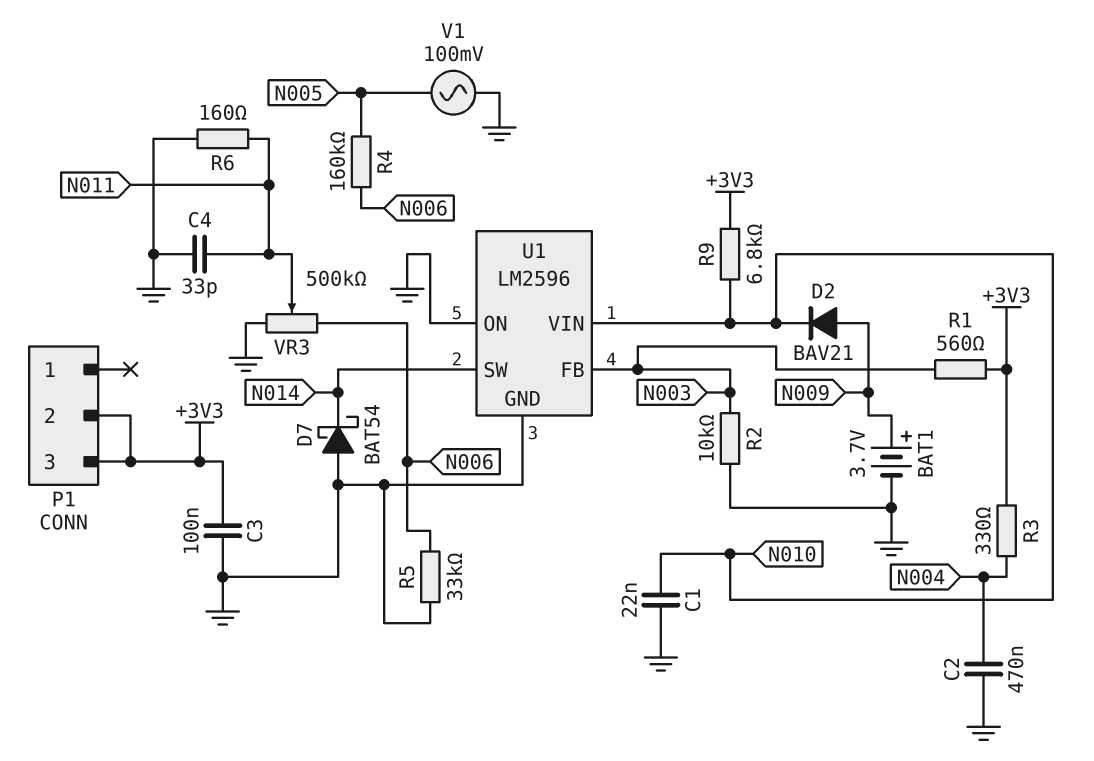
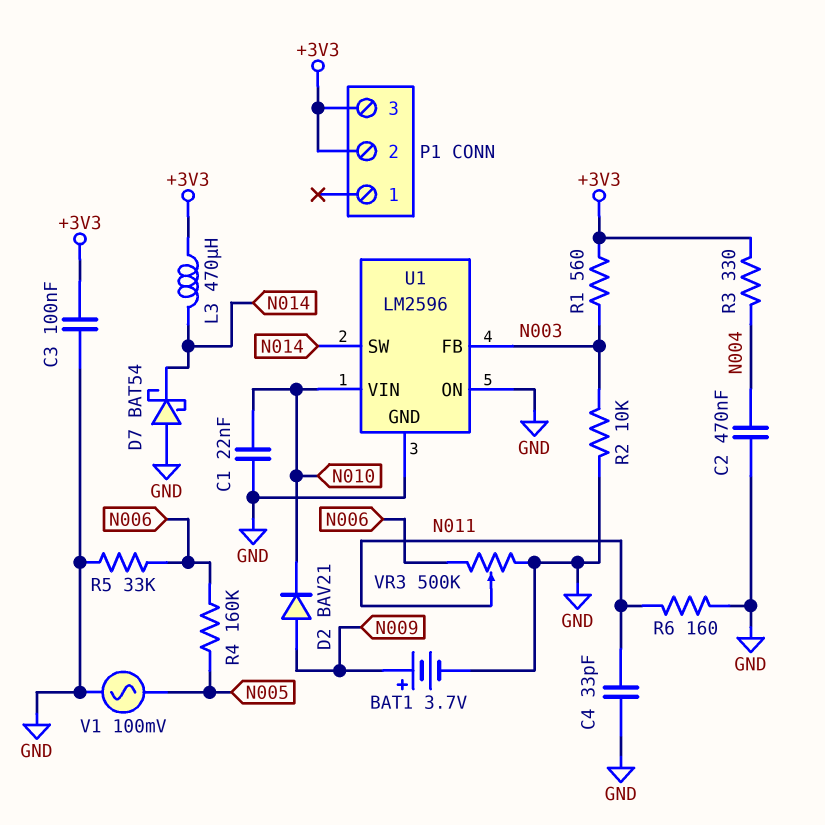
L3: none -> 470uH (+3V3, N014)
R9: 6.8k (+3V3, N010) -> none

